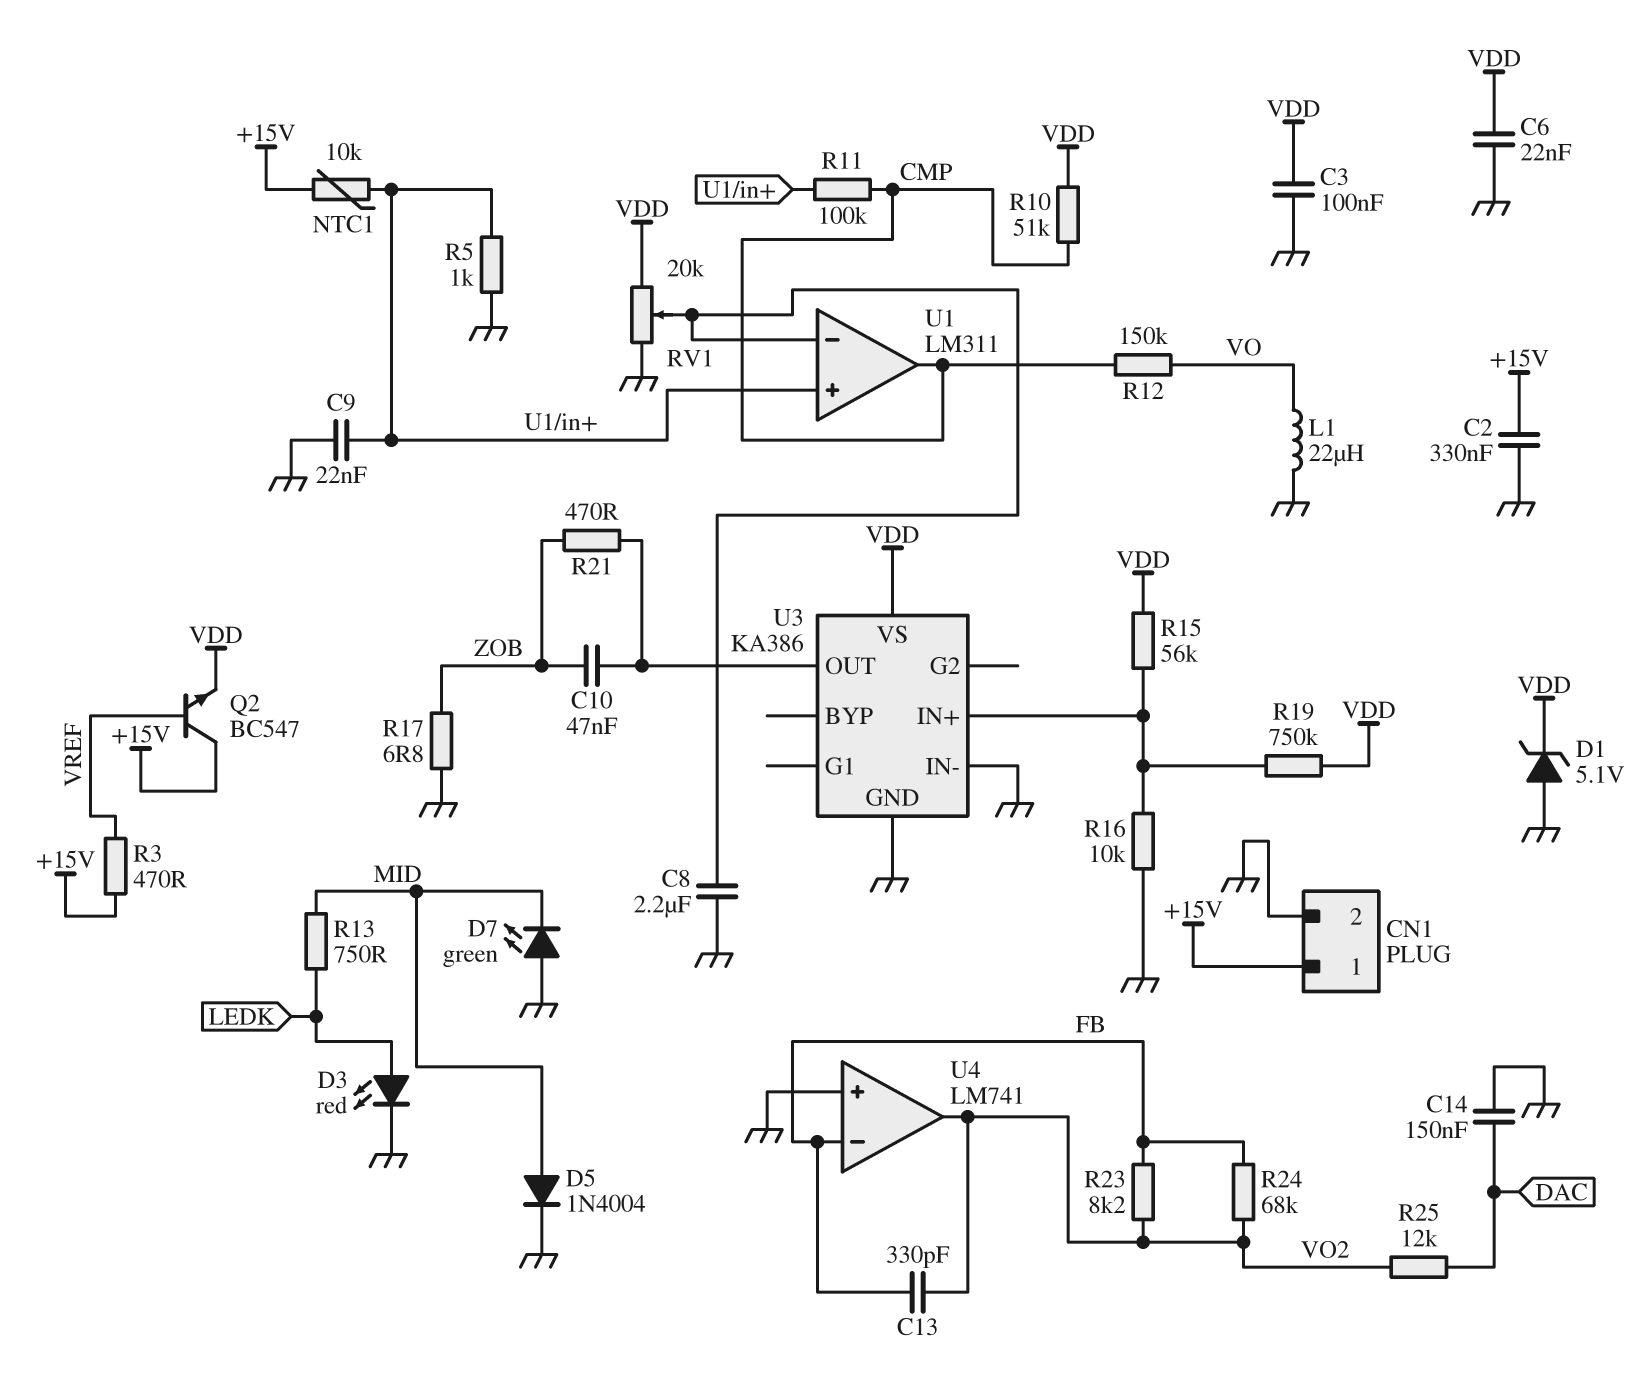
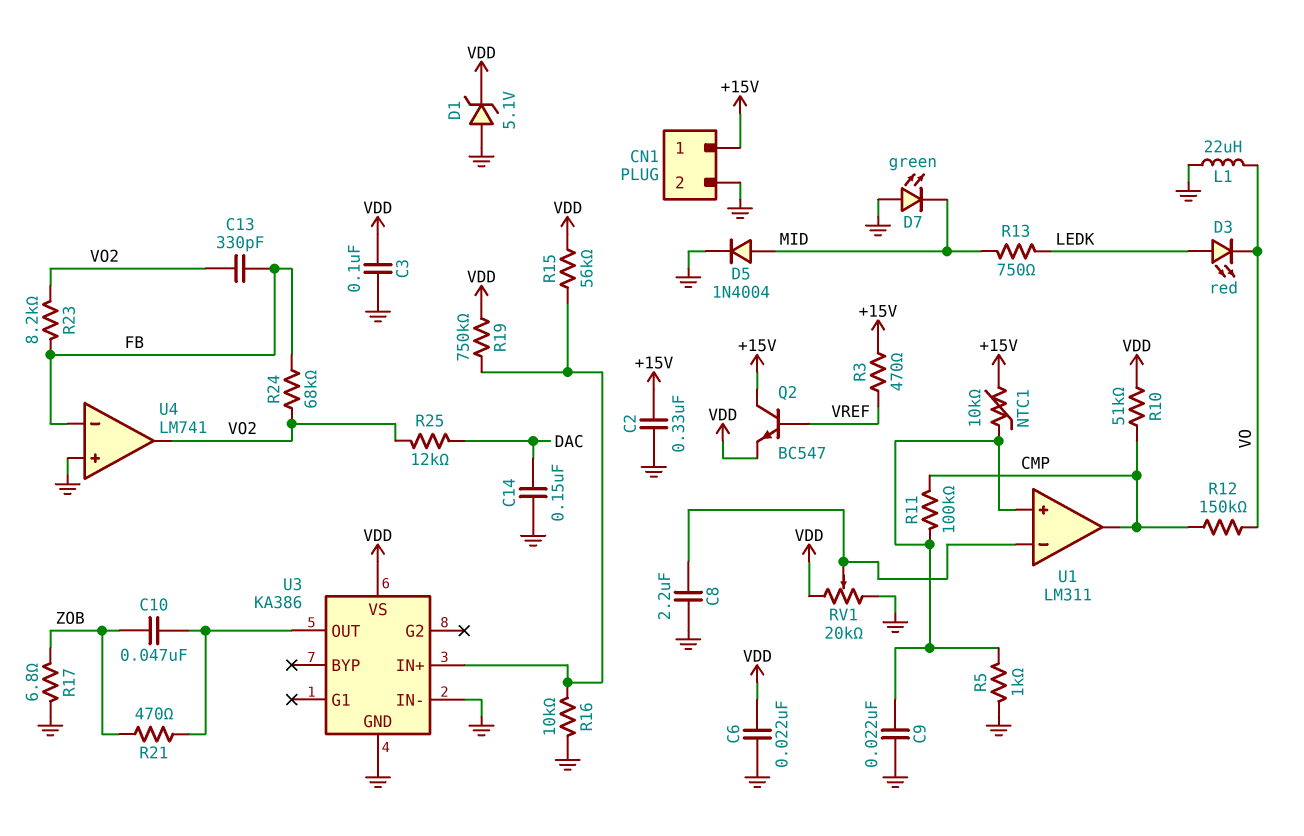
D3: LED red (A LEDK, K GND) -> LED red (A LEDK, K VO)

